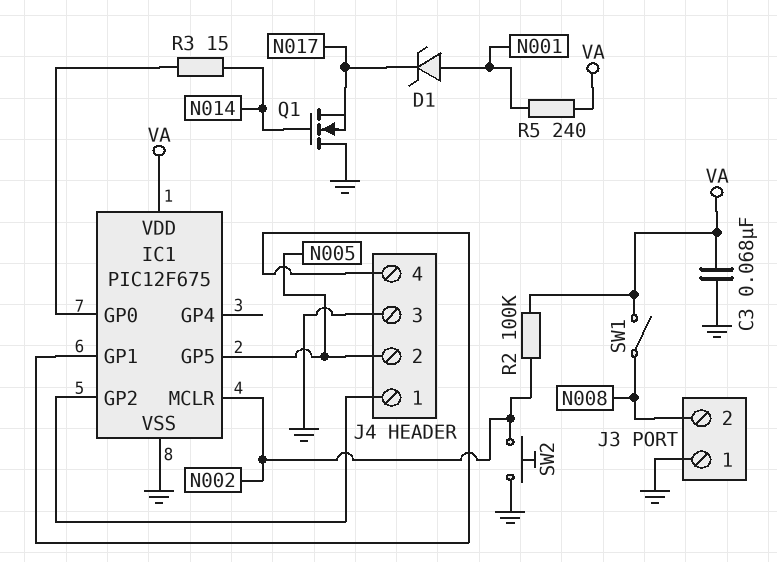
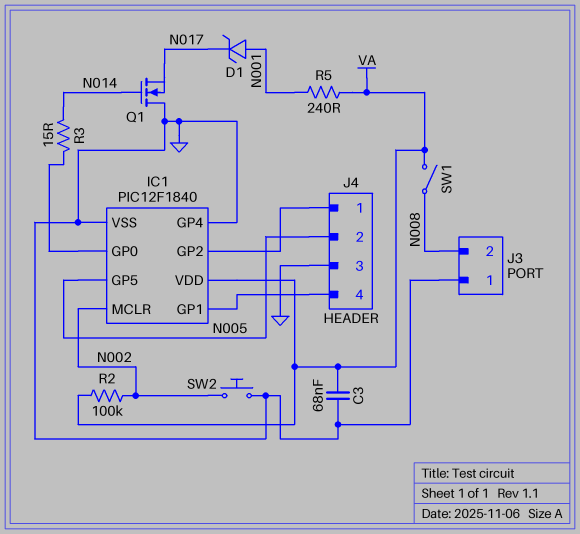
IC1: PIC12F675 -> PIC12F1840
IC1 pin GP4: none -> GND

